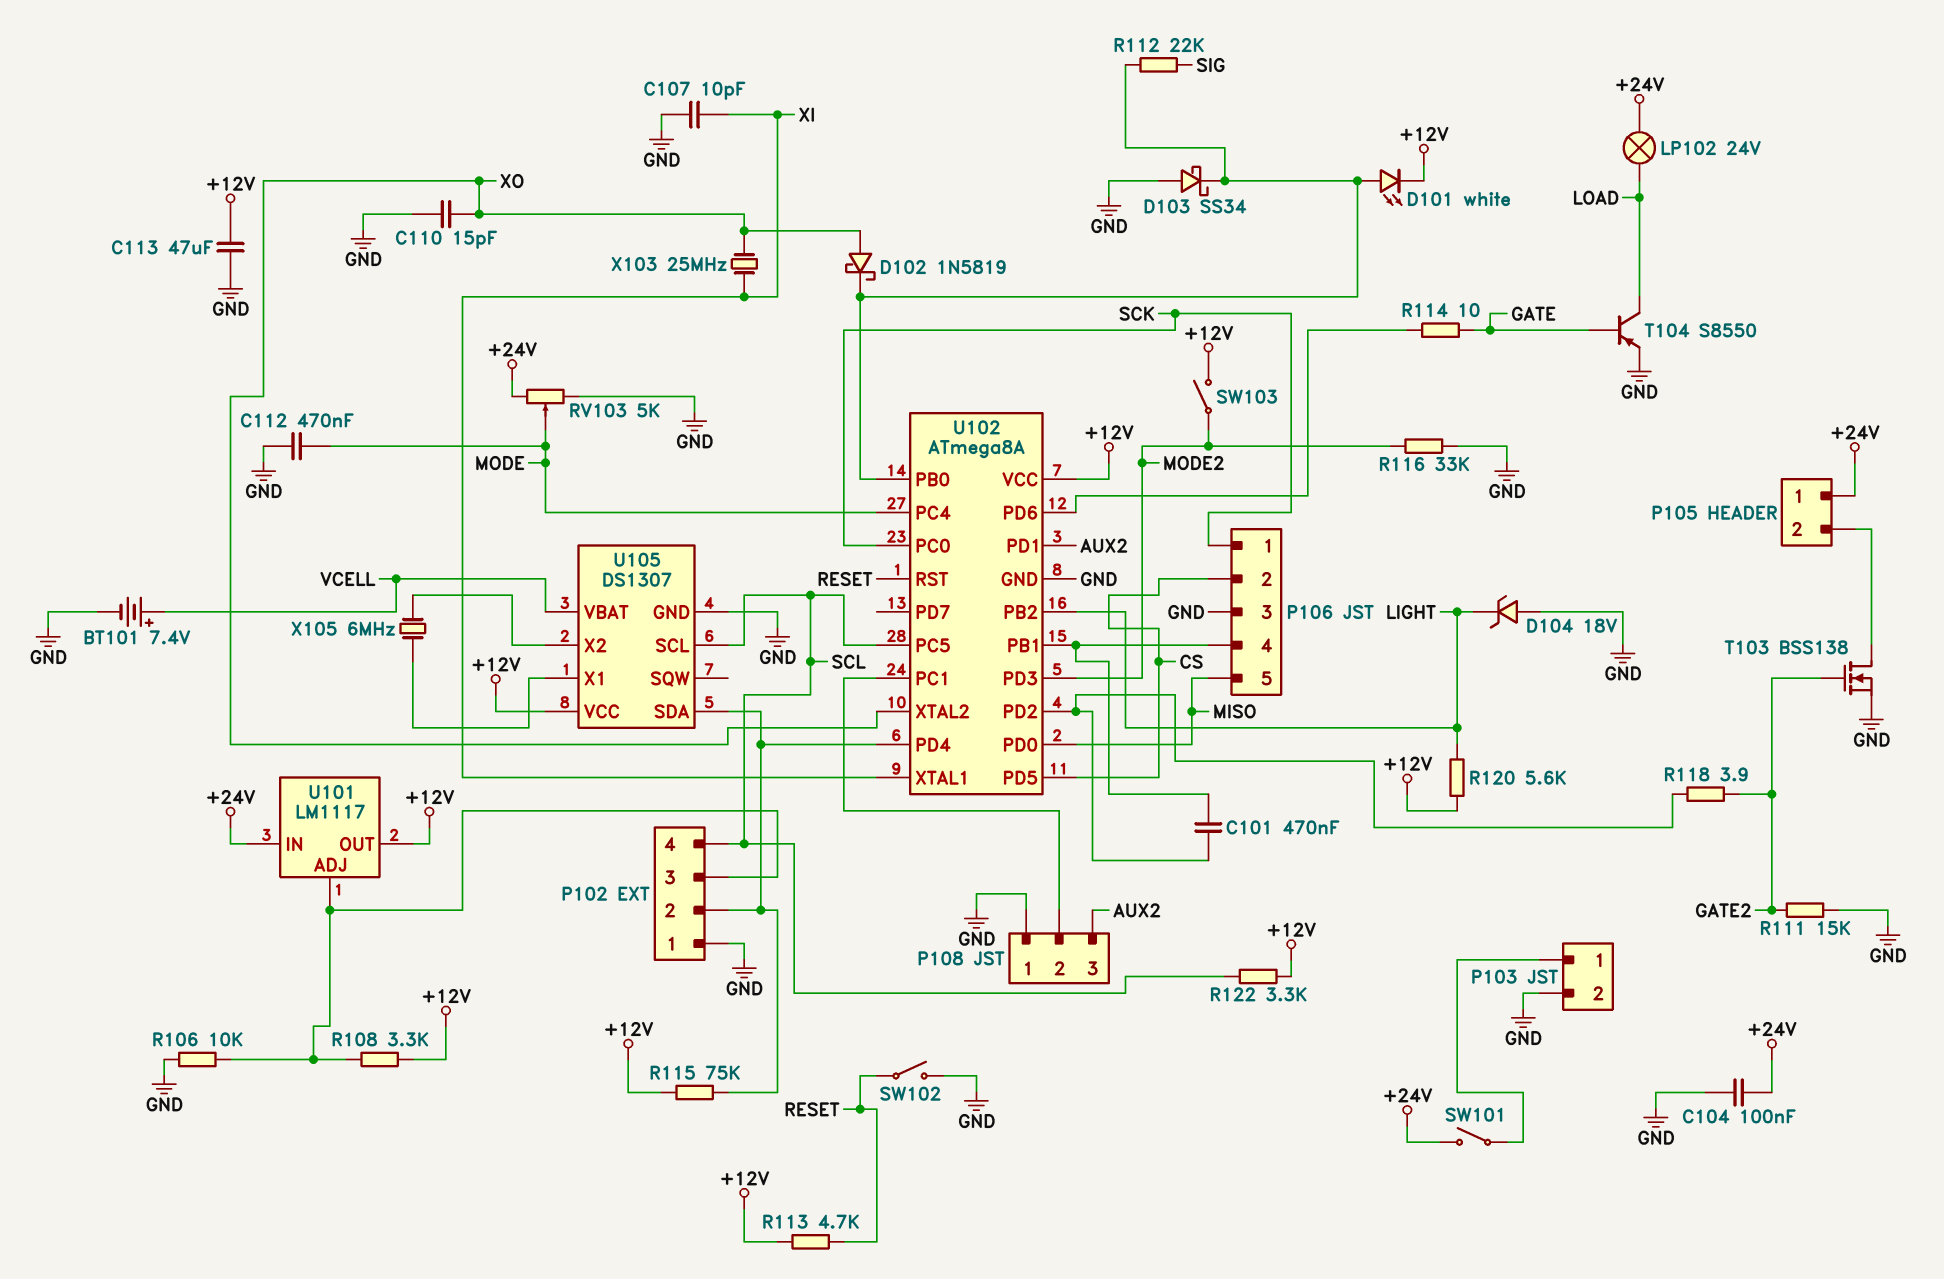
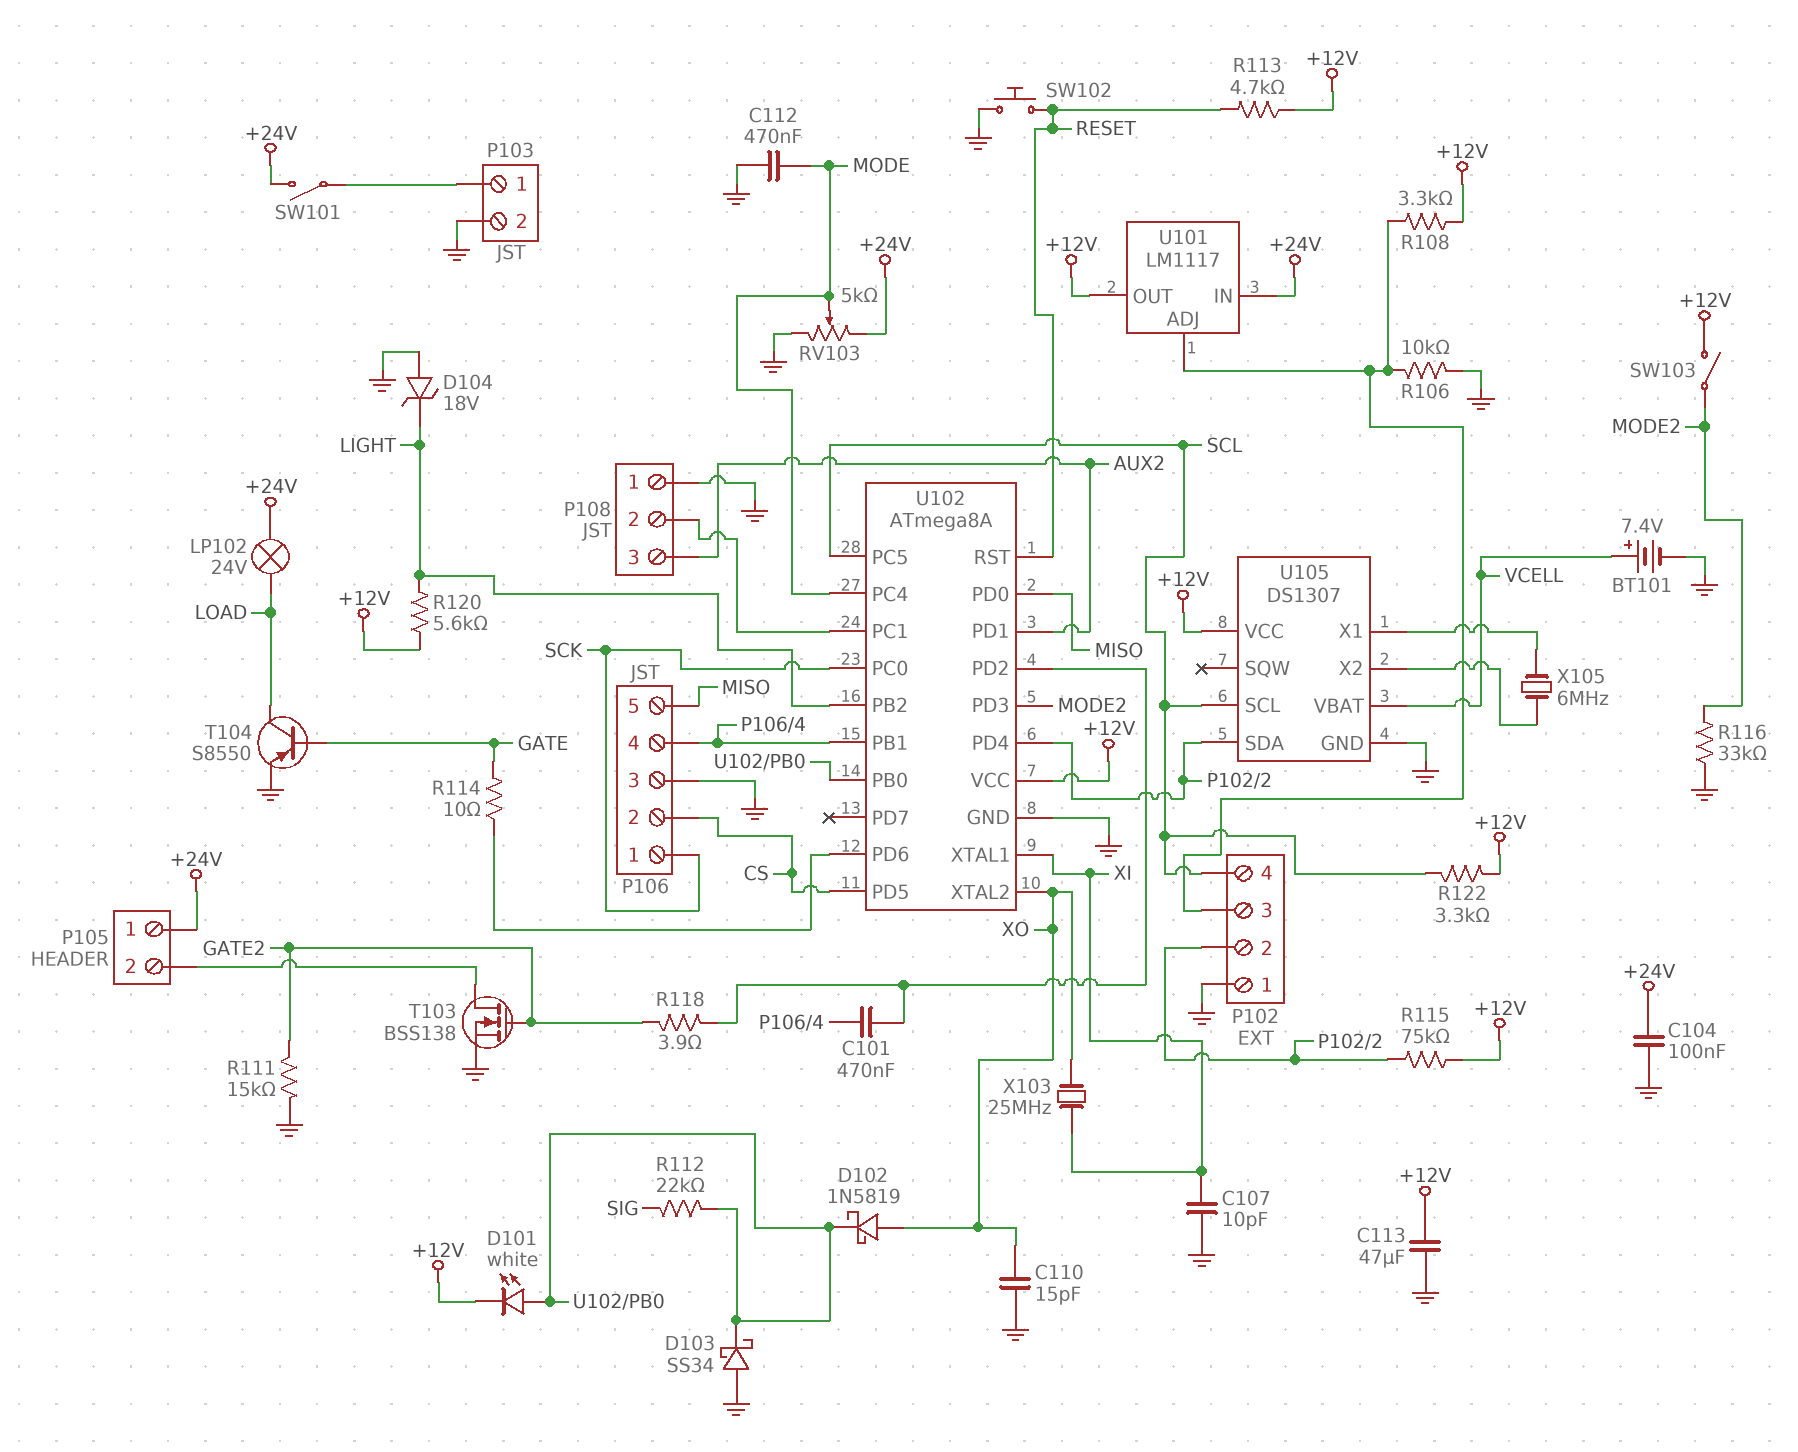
SW102: switch (GND, RESET) -> button (GND, RESET)

